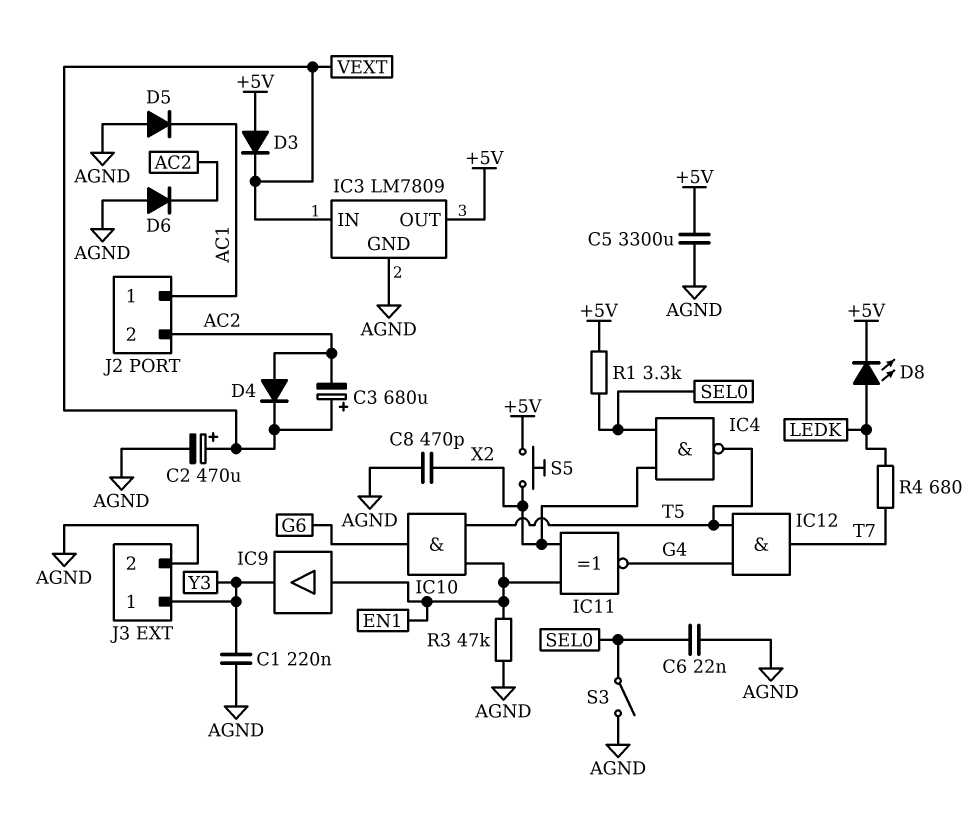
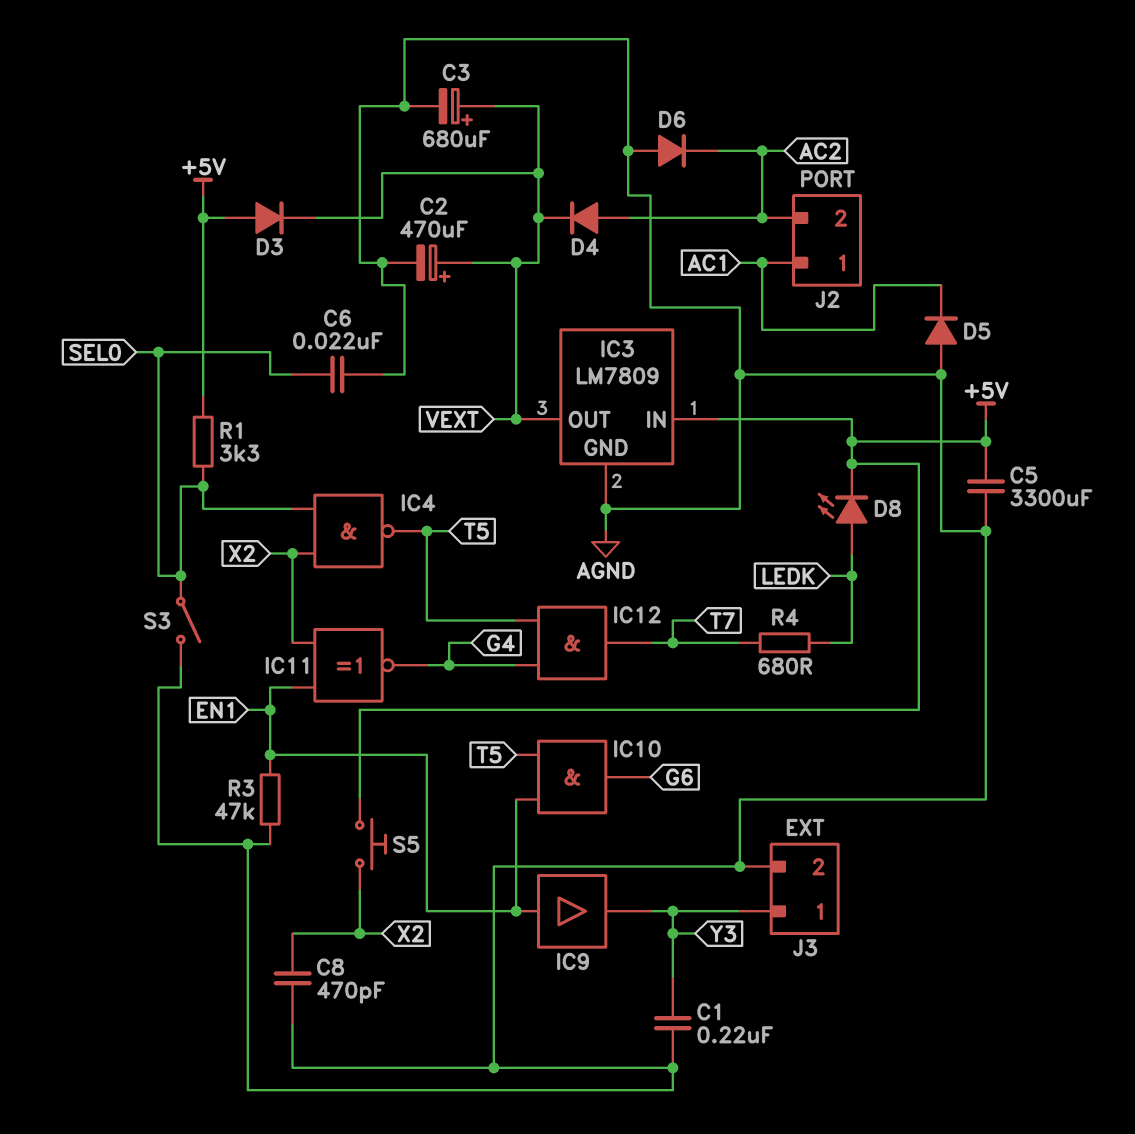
C3: 680uF (plus VEXT, minus AC2) -> 680uF (plus VEXT, minus AGND)
IC3 pin IN: VEXT -> +5V
IC3 pin OUT: +5V -> VEXT

